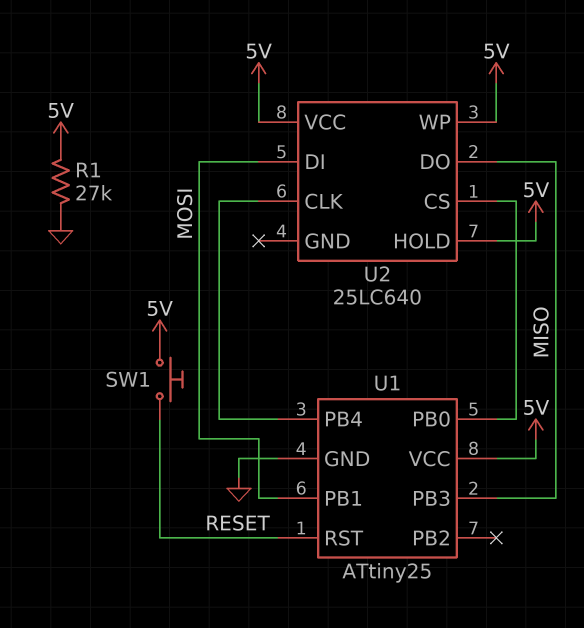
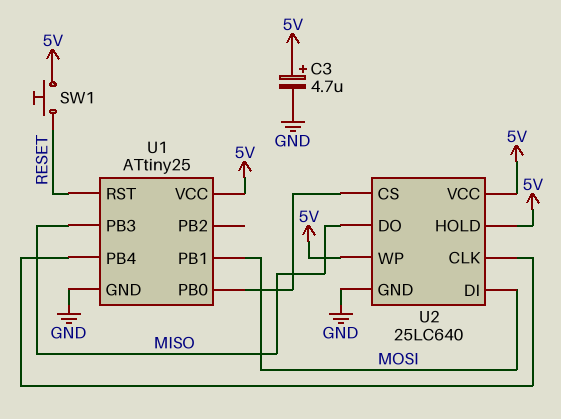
C3: none -> 4.7uF (plus 5V, minus GND)
R1: 27k (5V, GND) -> none
U2 pin GND: none -> GND

